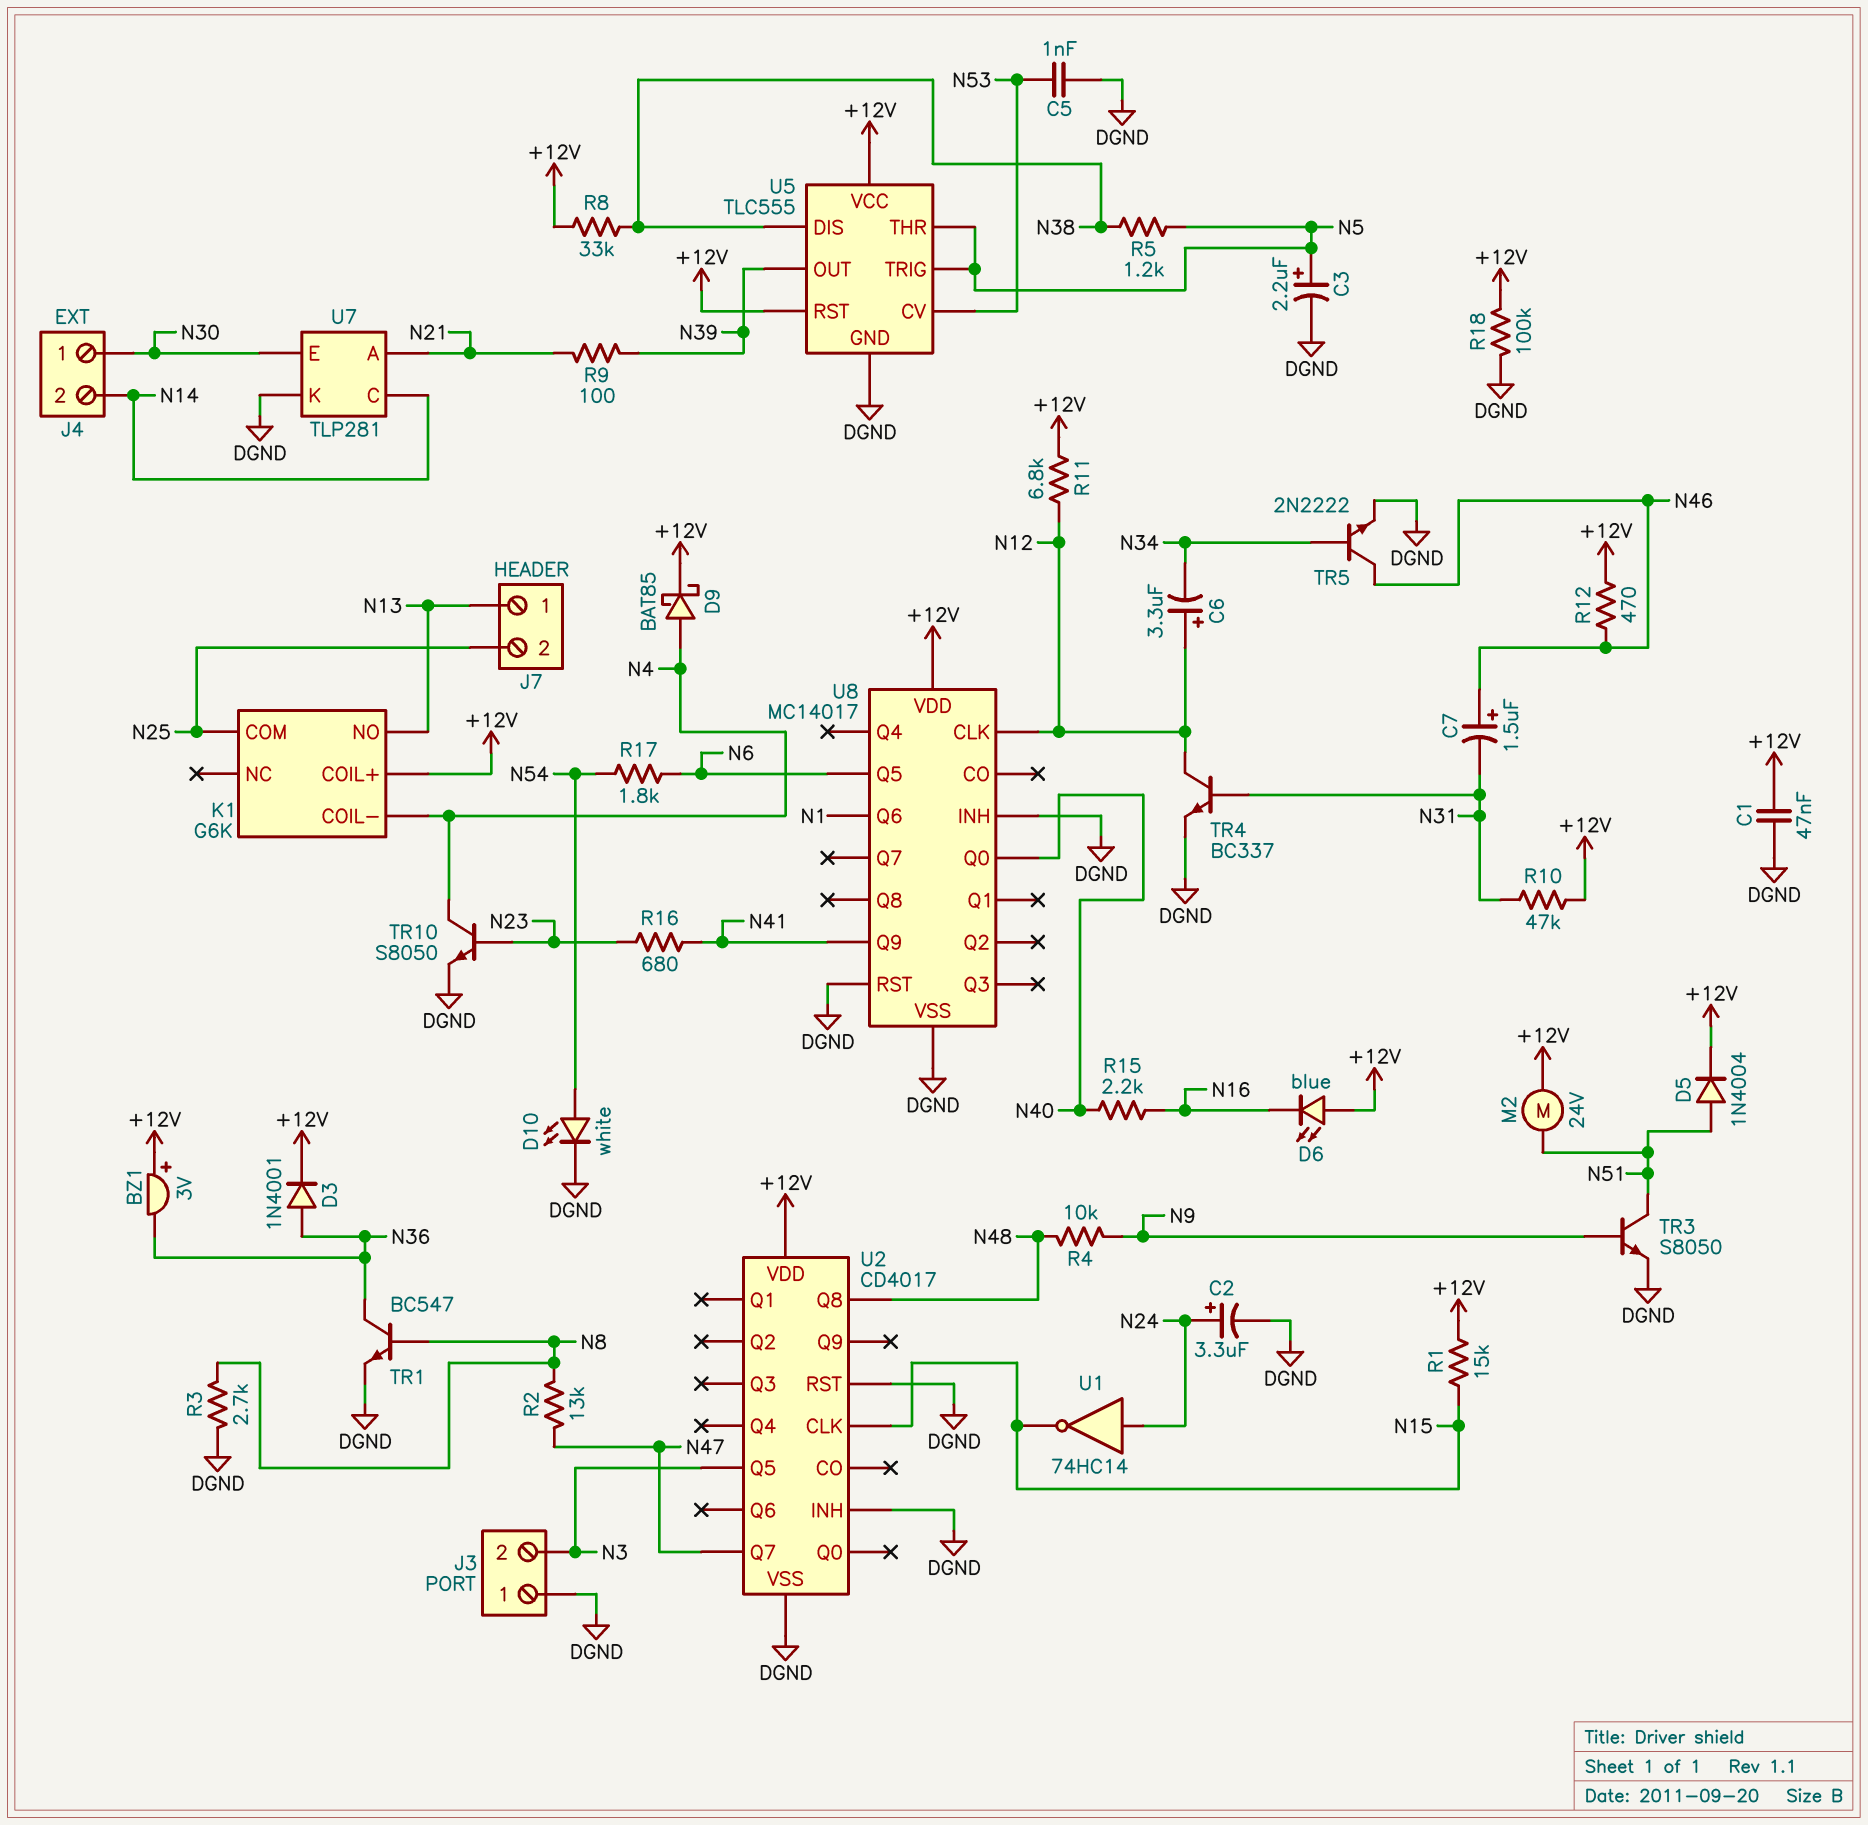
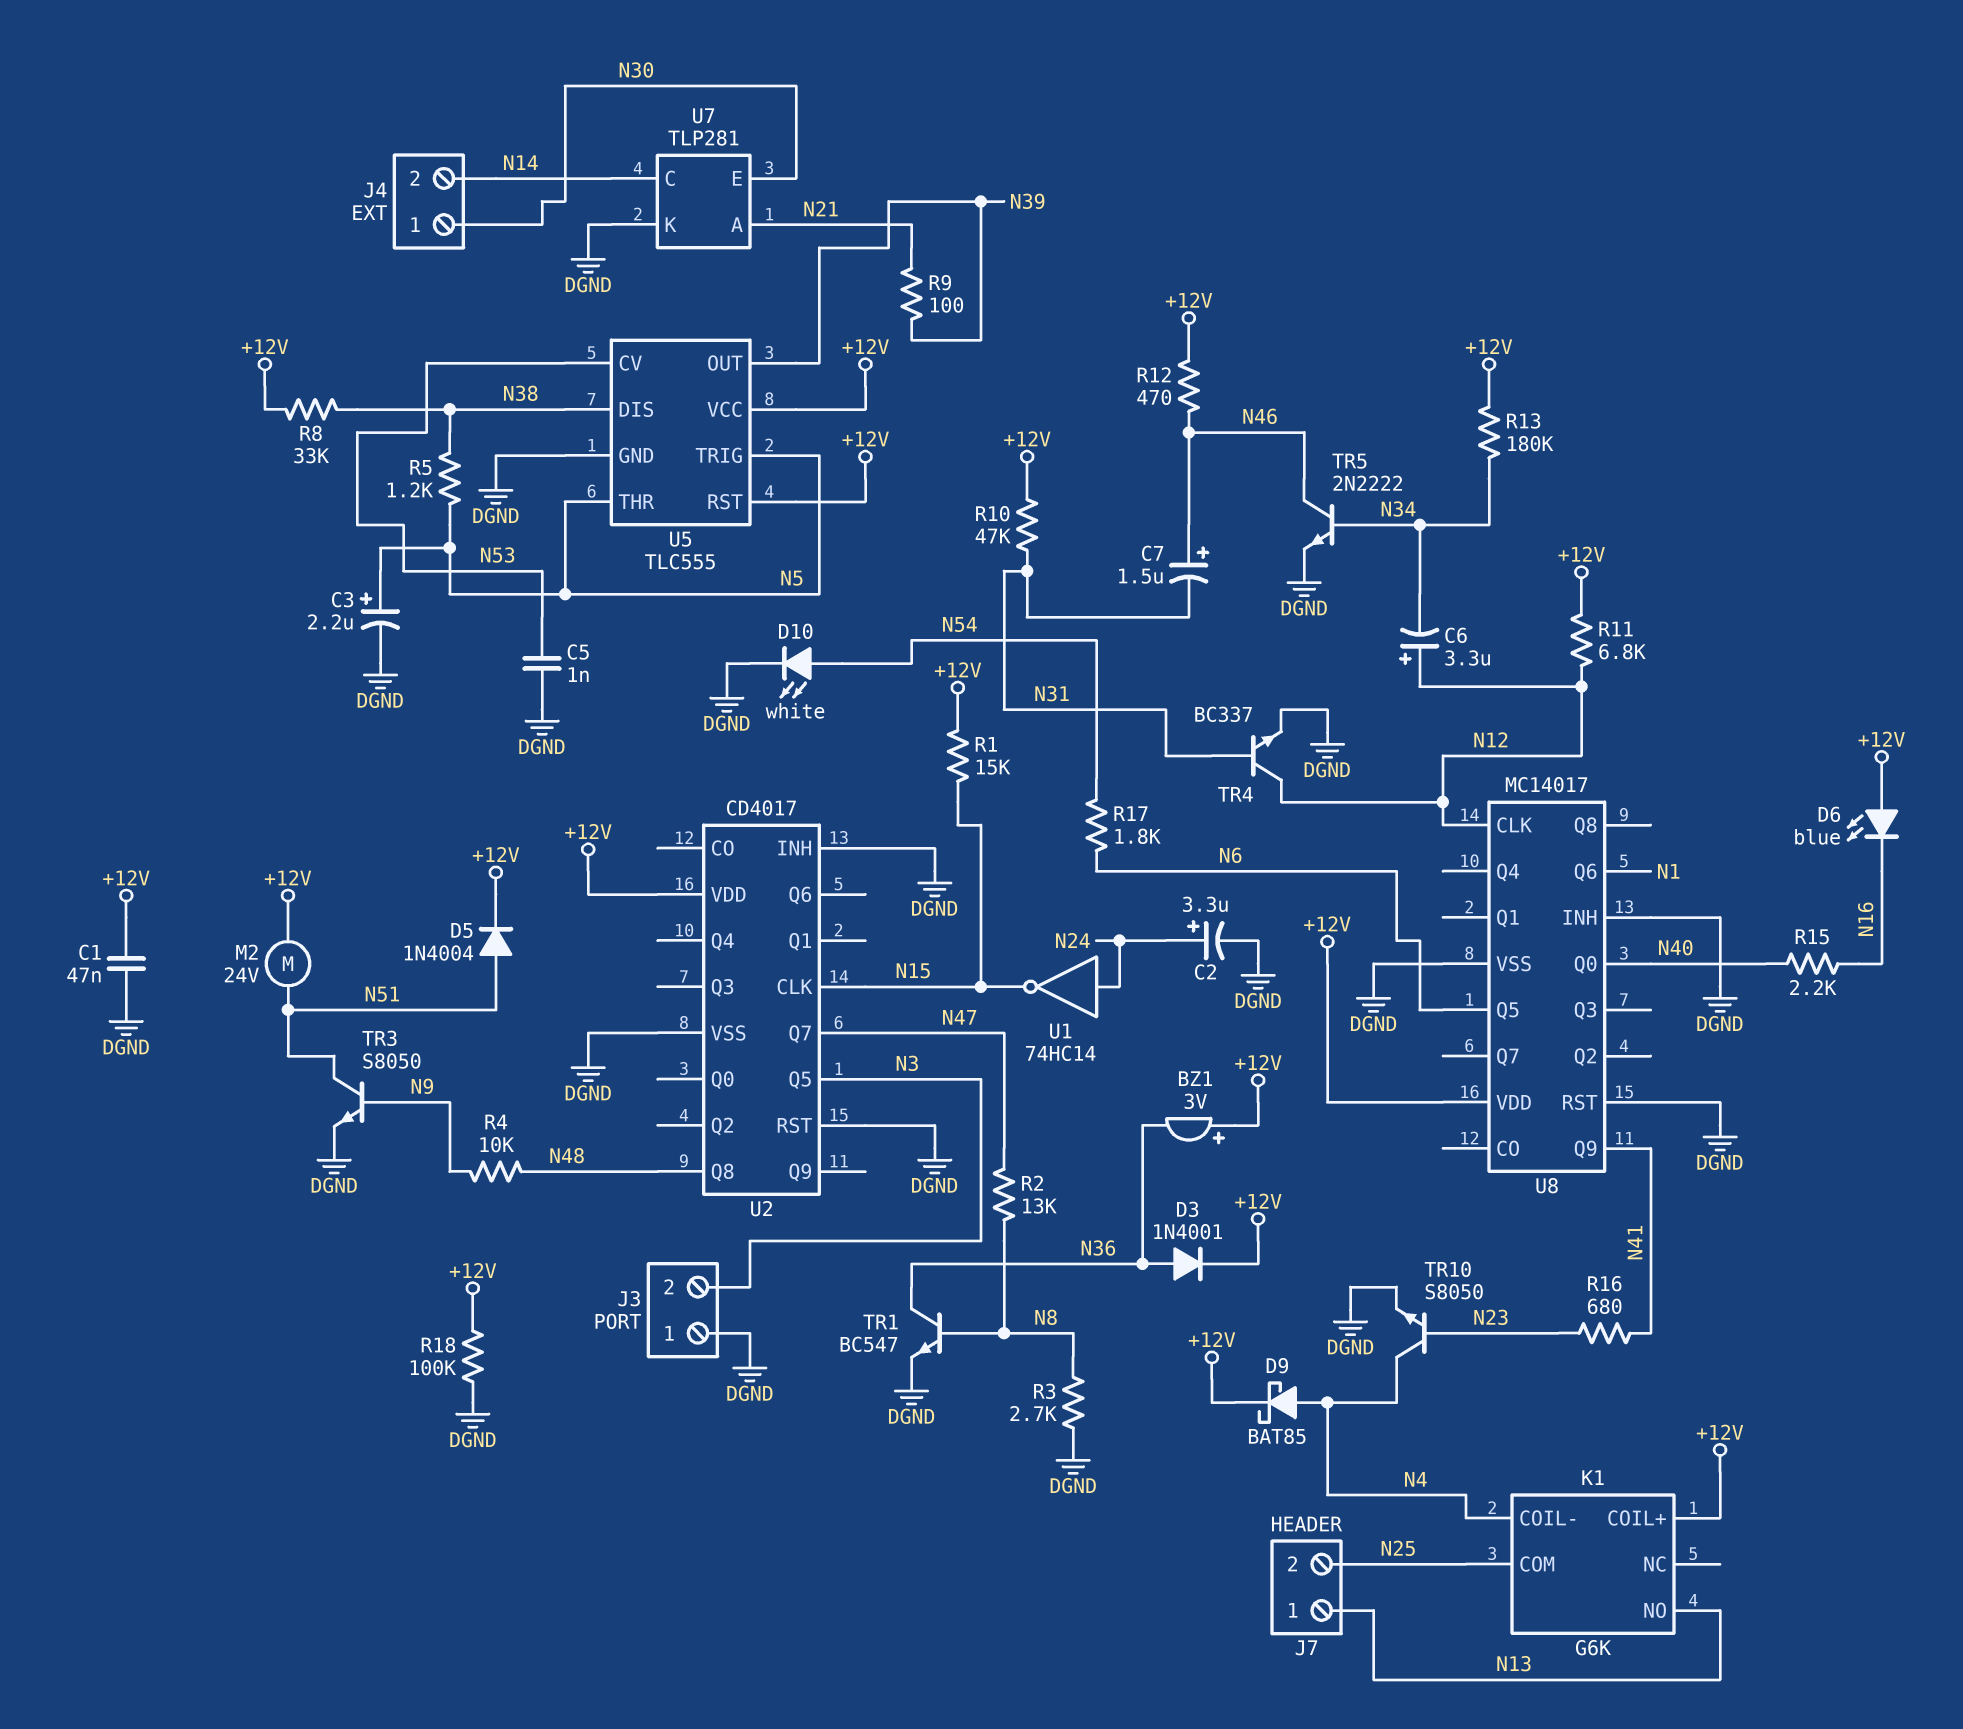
R13: none -> 180k (+12V, N34)

